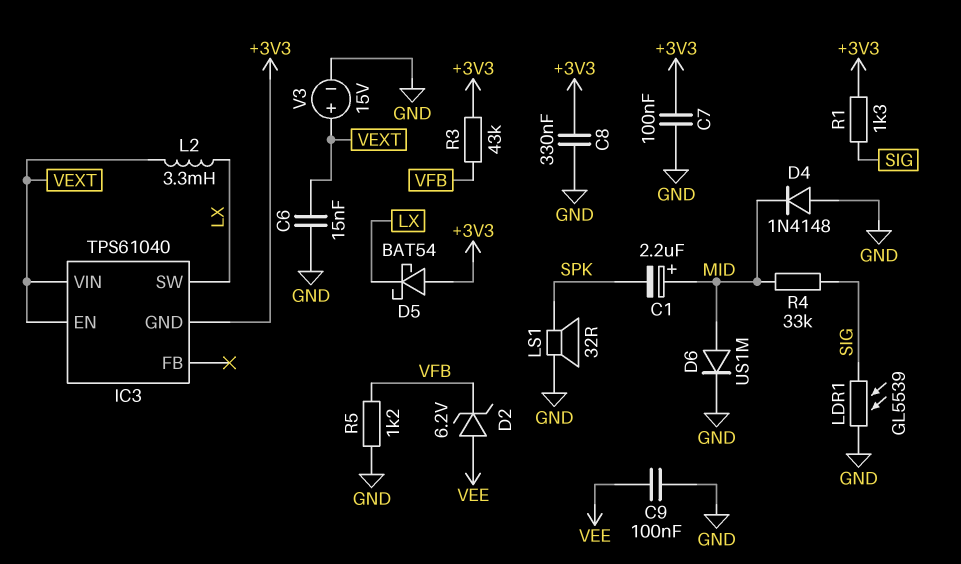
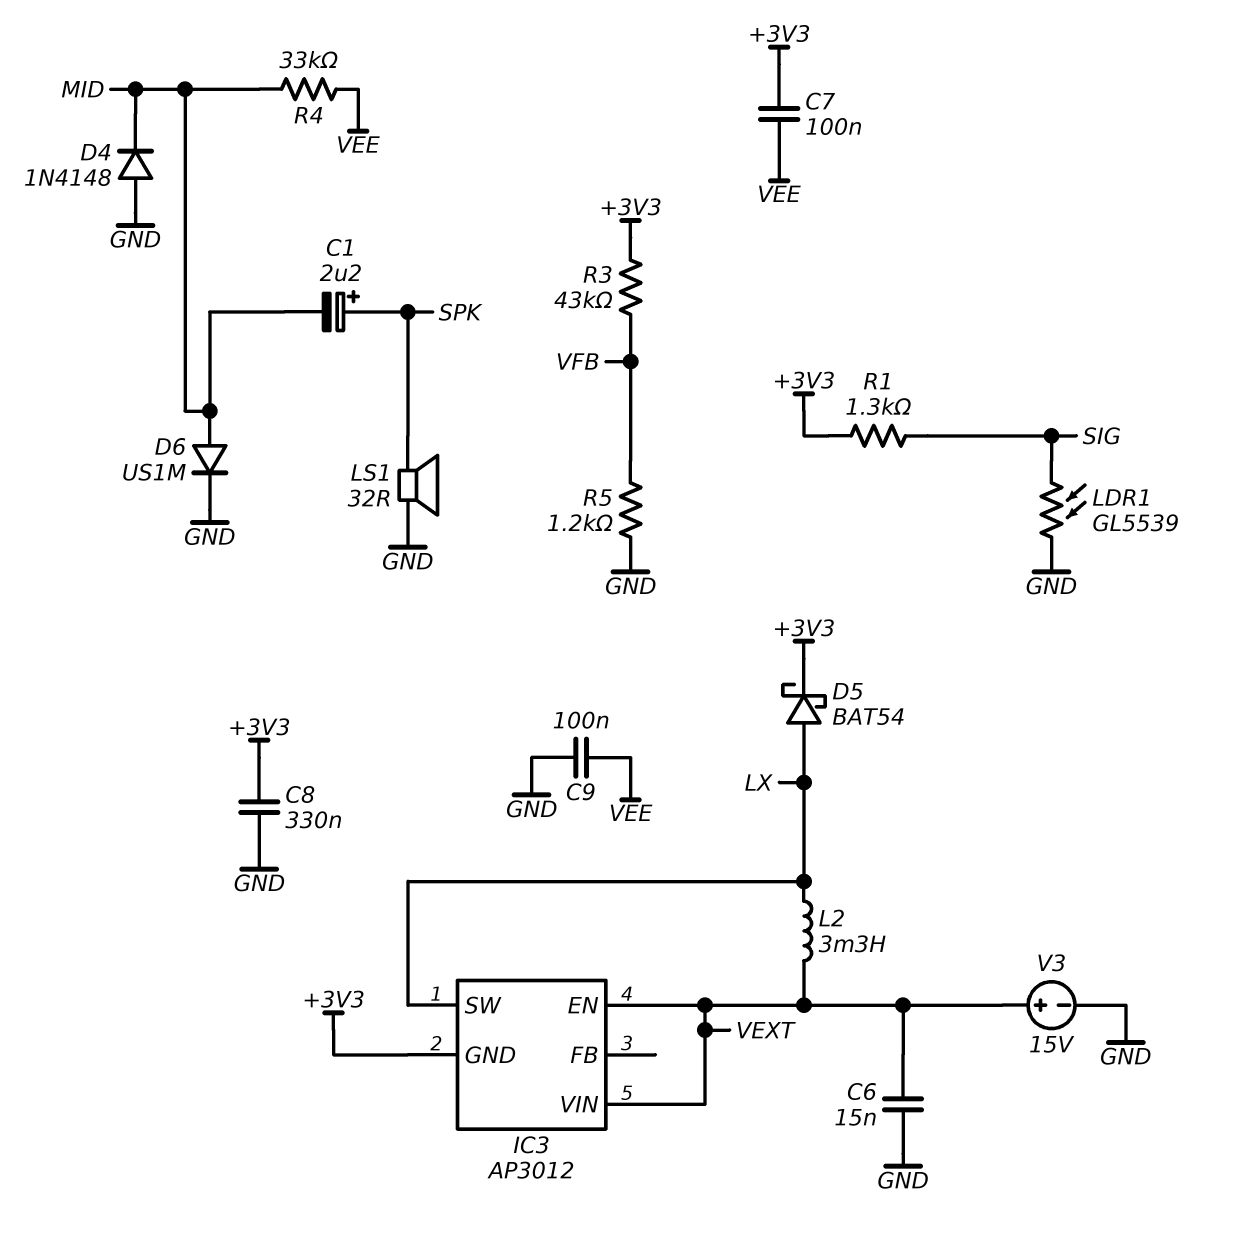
C1: 2.2uF (plus MID, minus SPK) -> 2.2uF (plus SPK, minus MID)
C7: 100nF (+3V3, GND) -> 100nF (+3V3, VEE)
D2: zener 6.2V (A VEE, K VFB) -> none
D5: schottky BAT54 (A +3V3, K LX) -> schottky BAT54 (A LX, K +3V3)
IC3: TPS61040 -> AP3012
R4: 33k (MID, SIG) -> 33k (MID, VEE)

